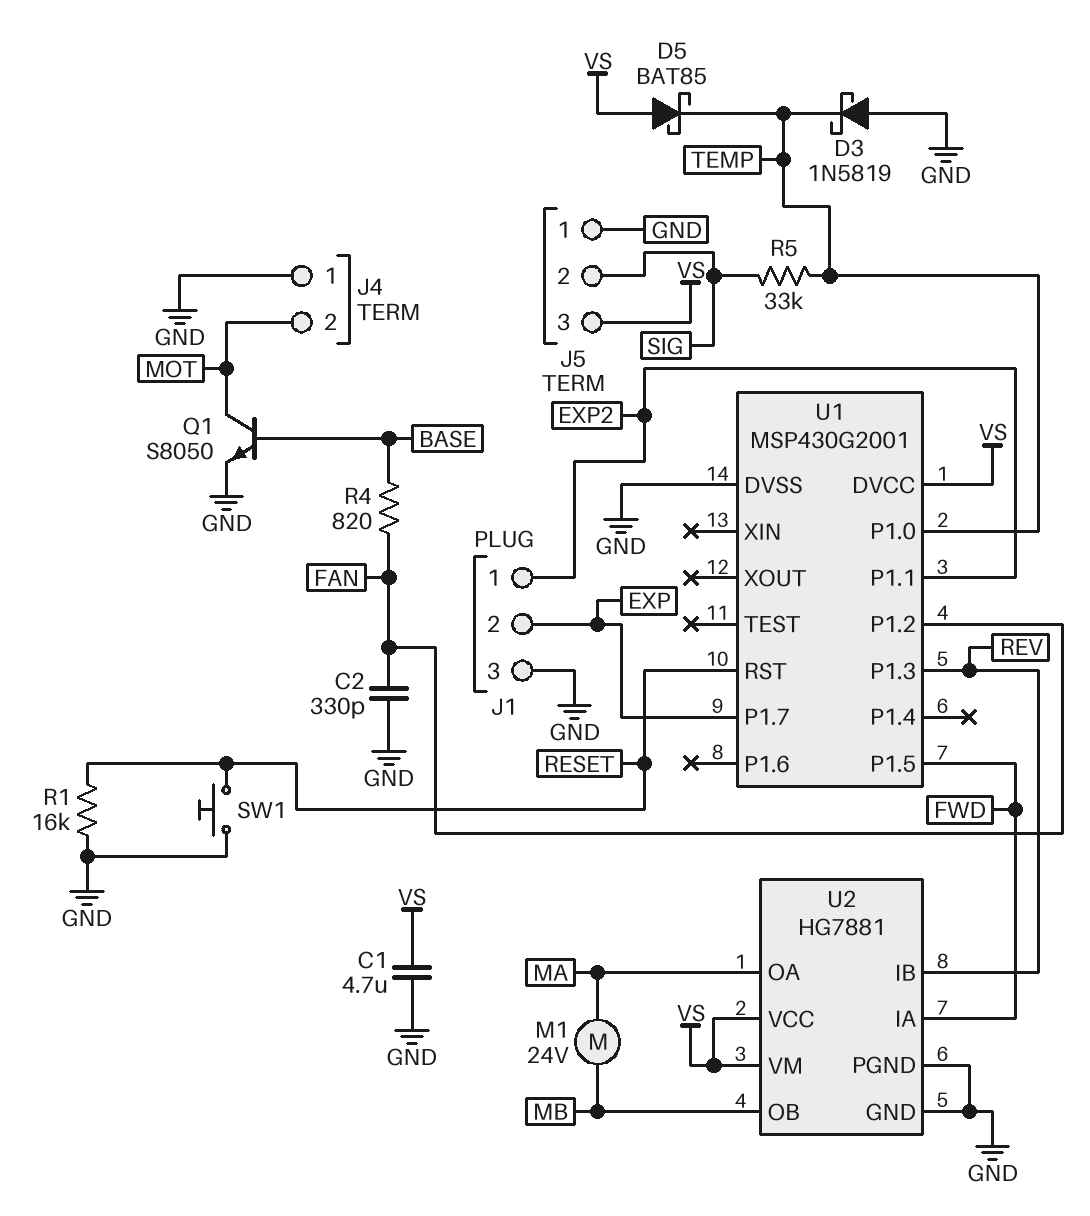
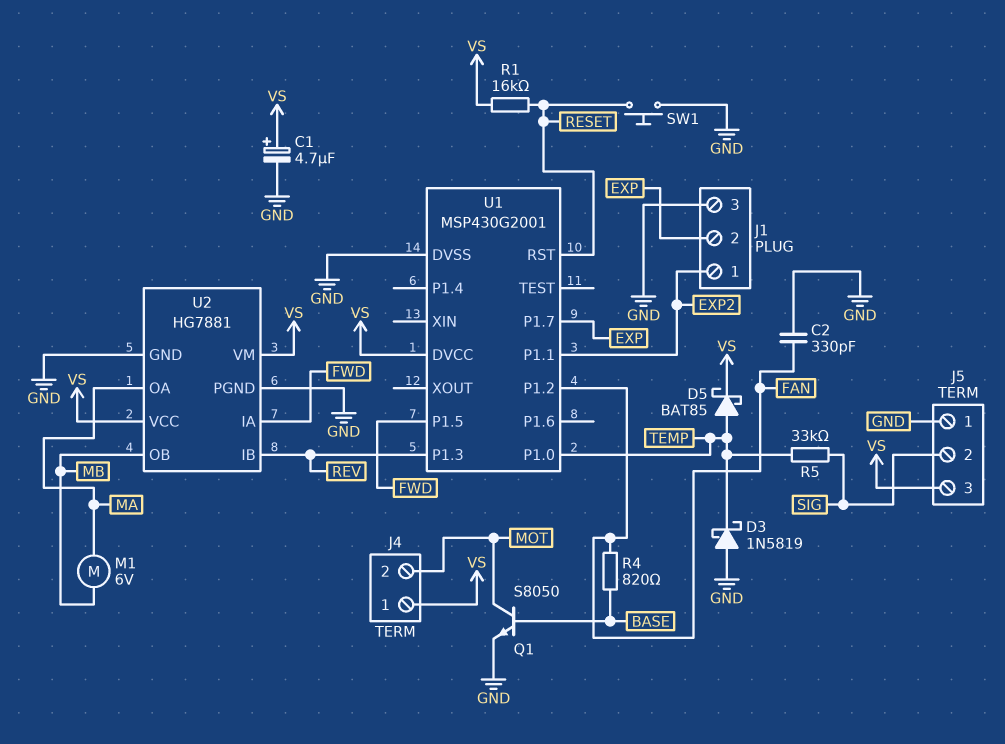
C1: 4.7uF (GND, VS) -> 4.7uF (plus VS, minus GND)
D5: schottky BAT85 (A VS, K TEMP) -> schottky BAT85 (A TEMP, K VS)
J4 pin 1: GND -> VS
M1: motor 24V (MA, MB) -> motor 6V (MA, MB)
R1: 16k (GND, RESET) -> 16k (RESET, VS)

